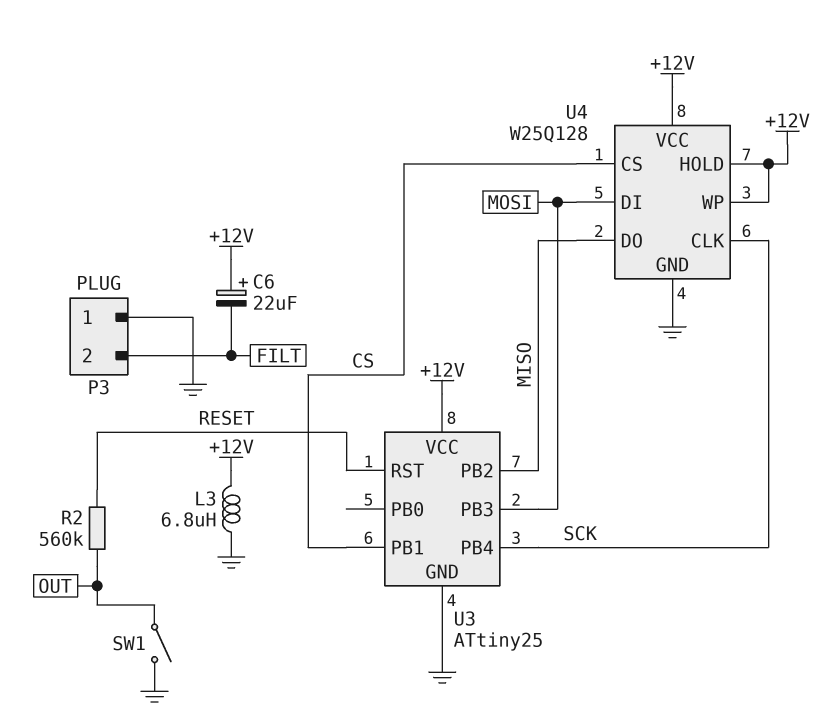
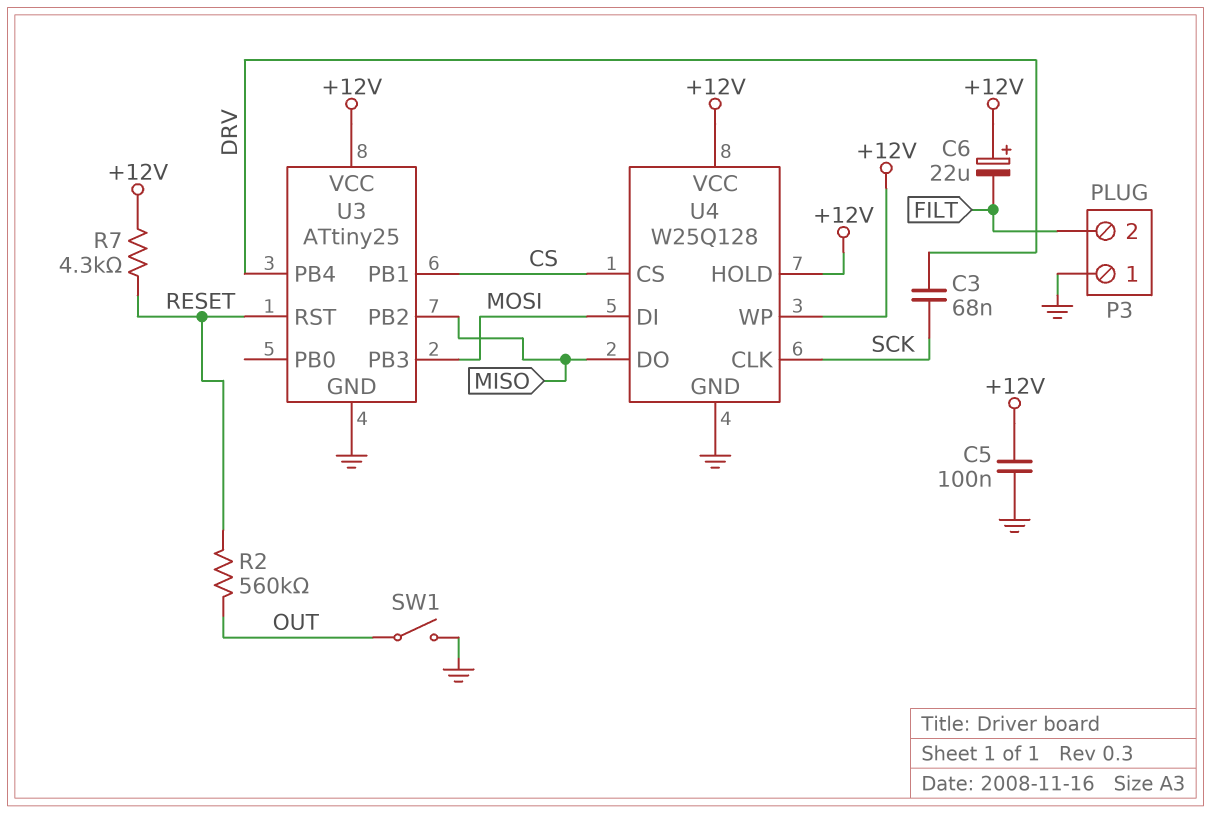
C3: none -> 68nF (DRV, SCK)
C5: none -> 100nF (+12V, GND)
L3: 6.8uH (+12V, GND) -> none
R7: none -> 4.3k (+12V, RESET)
U3 pin PB4: SCK -> DRV

